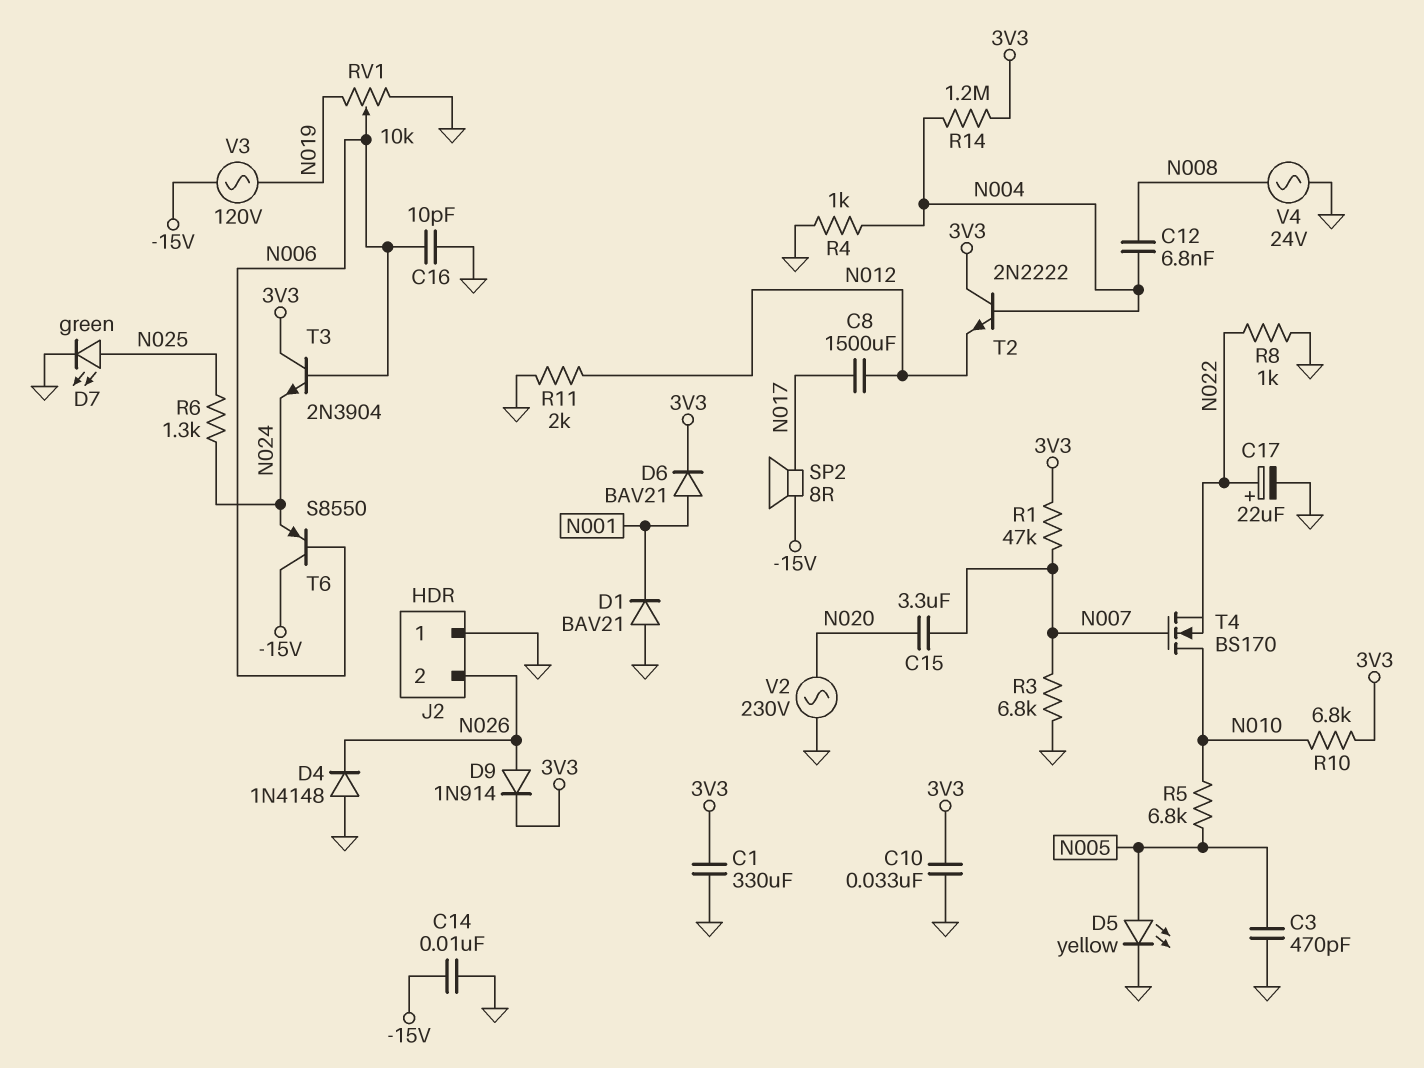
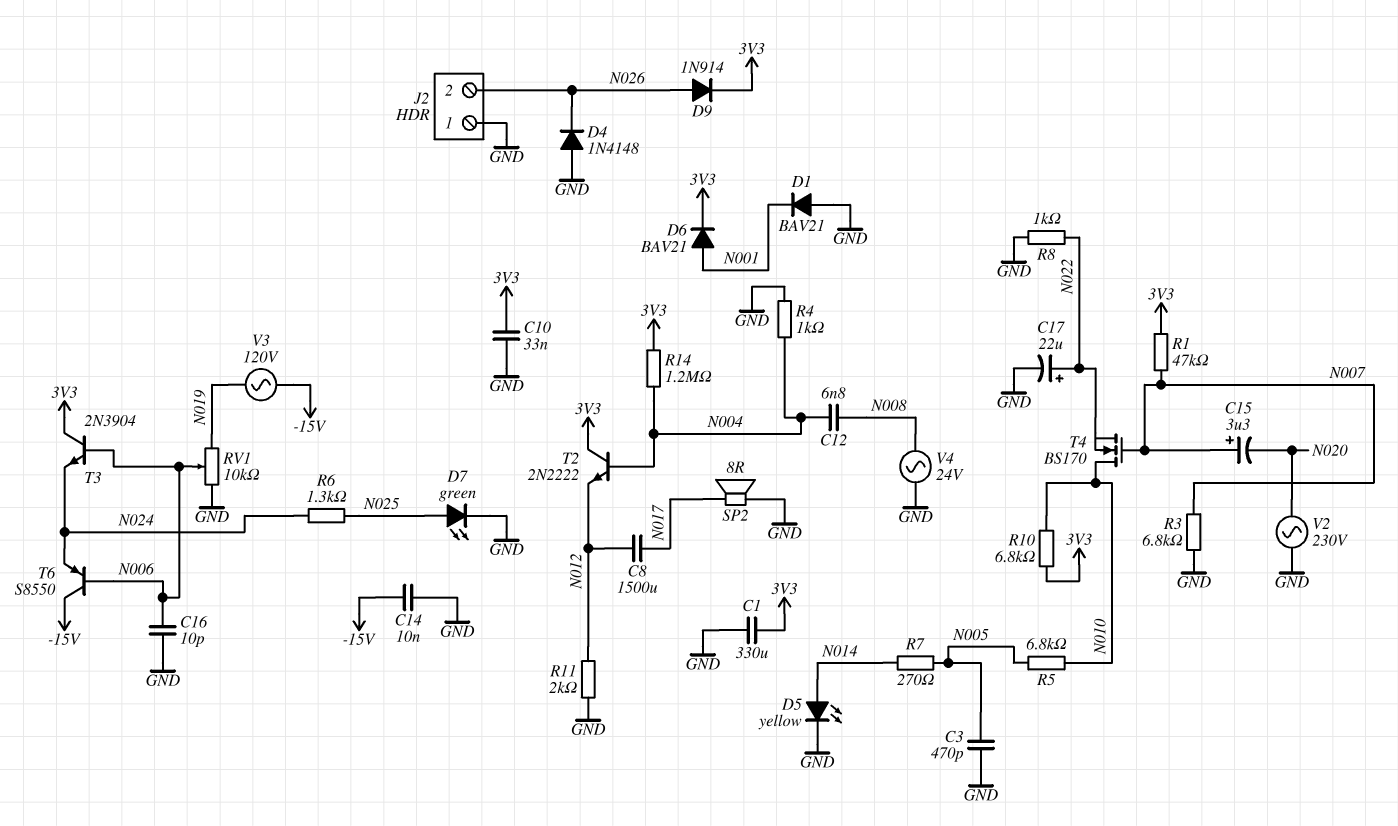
C15: 3.3uF (N007, N020) -> 3.3uF (plus N007, minus N020)
D5: LED yellow (A N005, K GND) -> LED yellow (A N014, K GND)
R7: none -> 270 (N005, N014)
SP2: speaker 8R (-15V, N017) -> speaker 8R (GND, N017)

